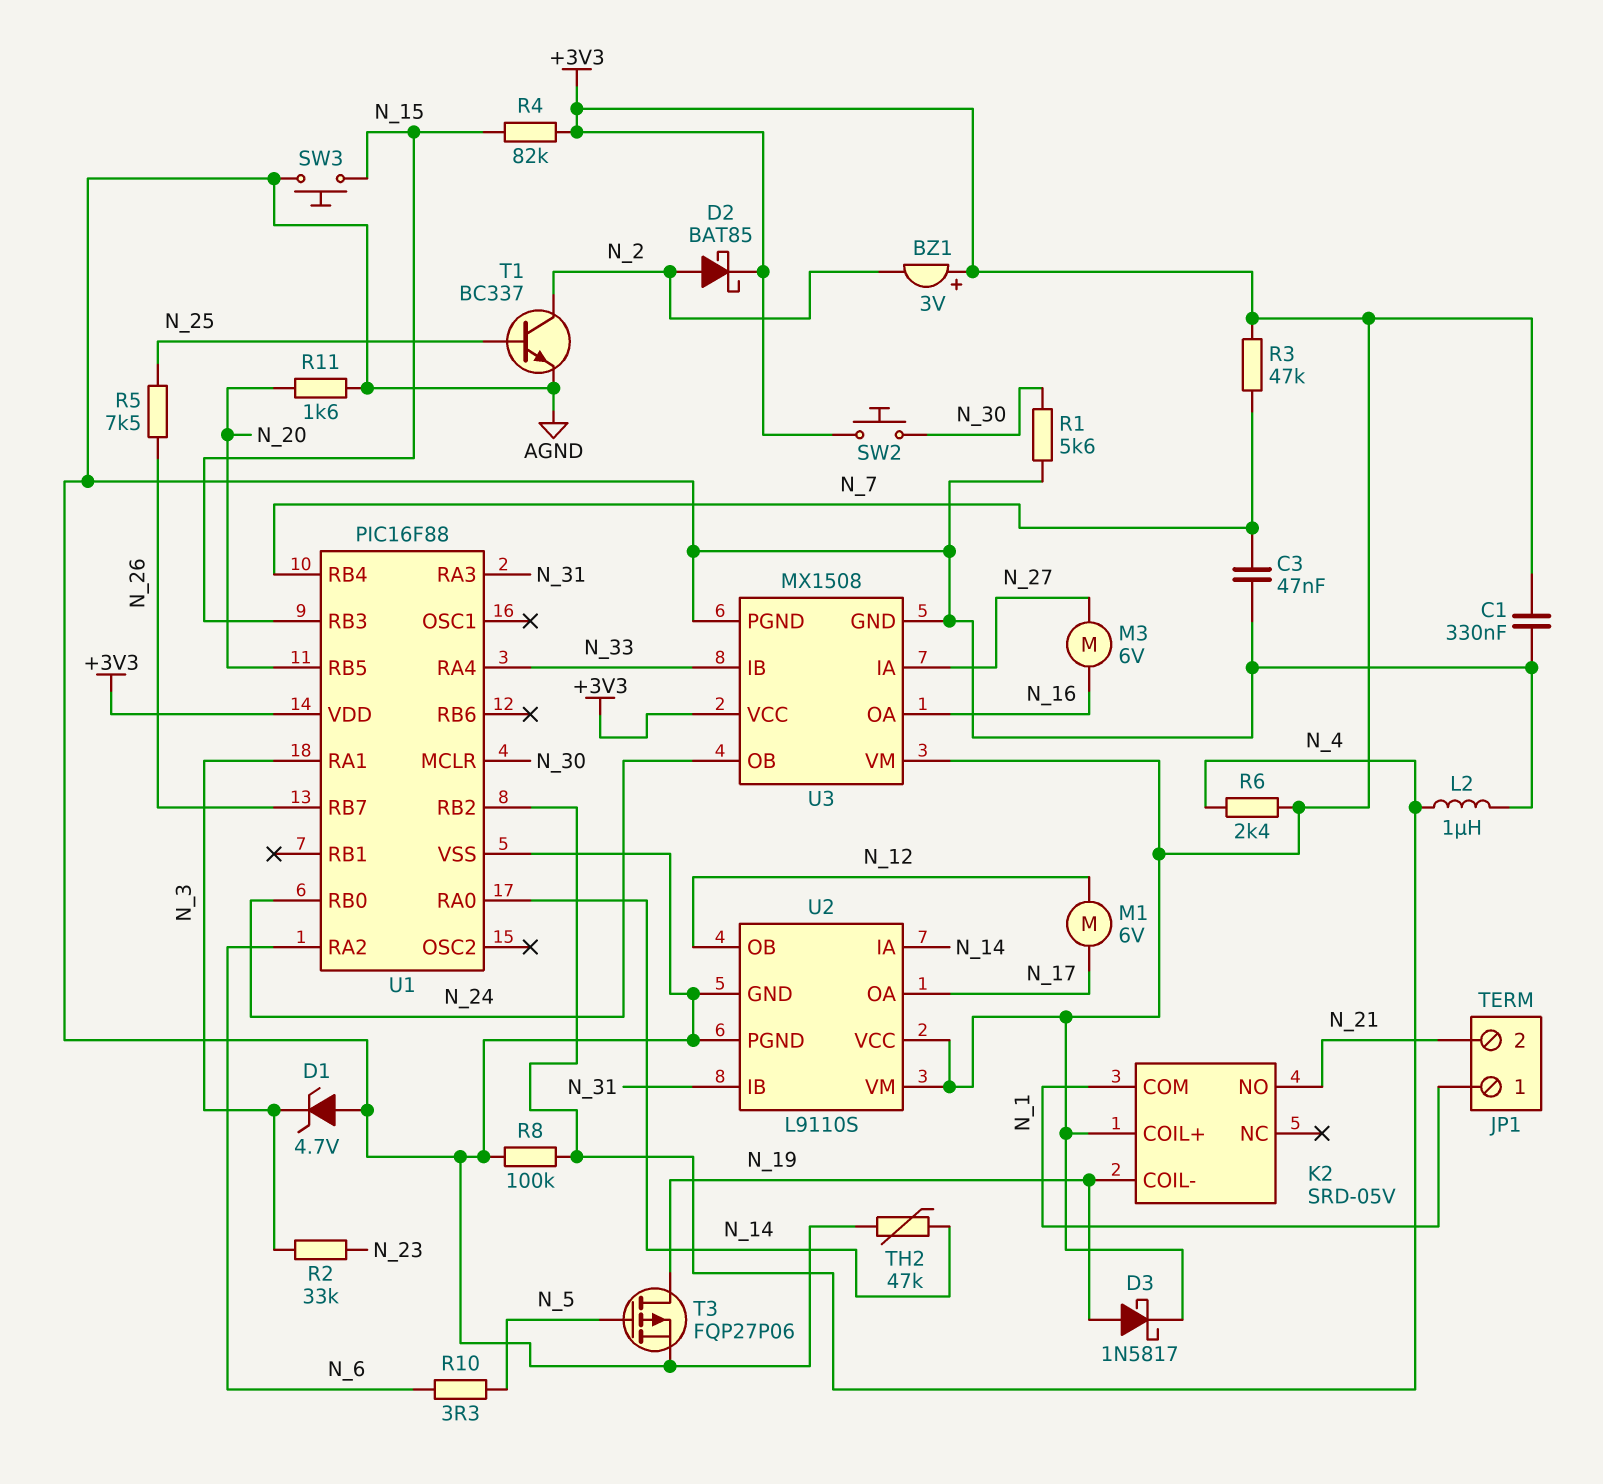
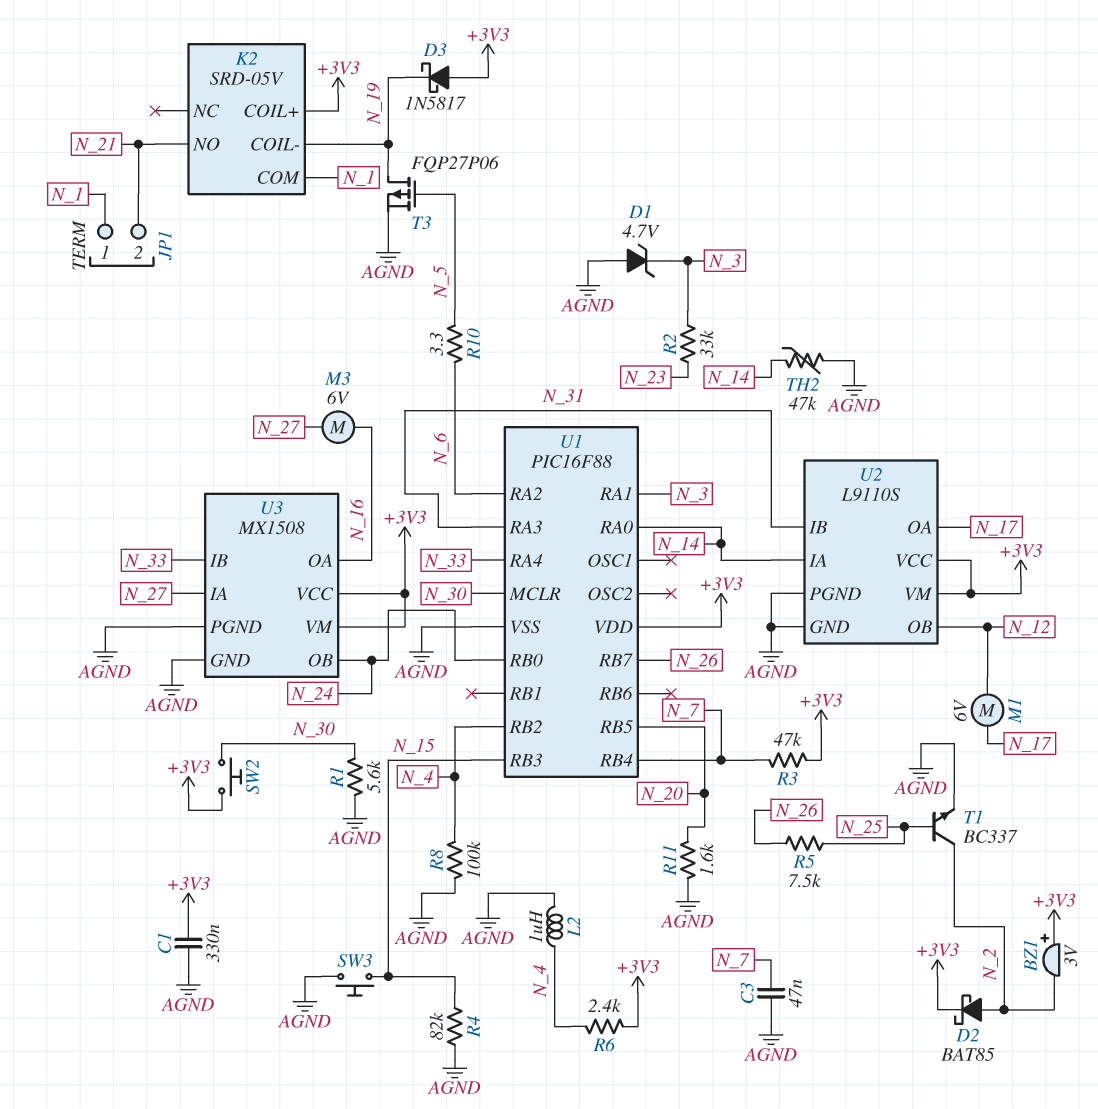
D3: schottky 1N5817 (A N_19, K +3V3) -> schottky 1N5817 (A +3V3, K N_19)
R4: 82k (+3V3, N_15) -> 82k (AGND, N_15)

